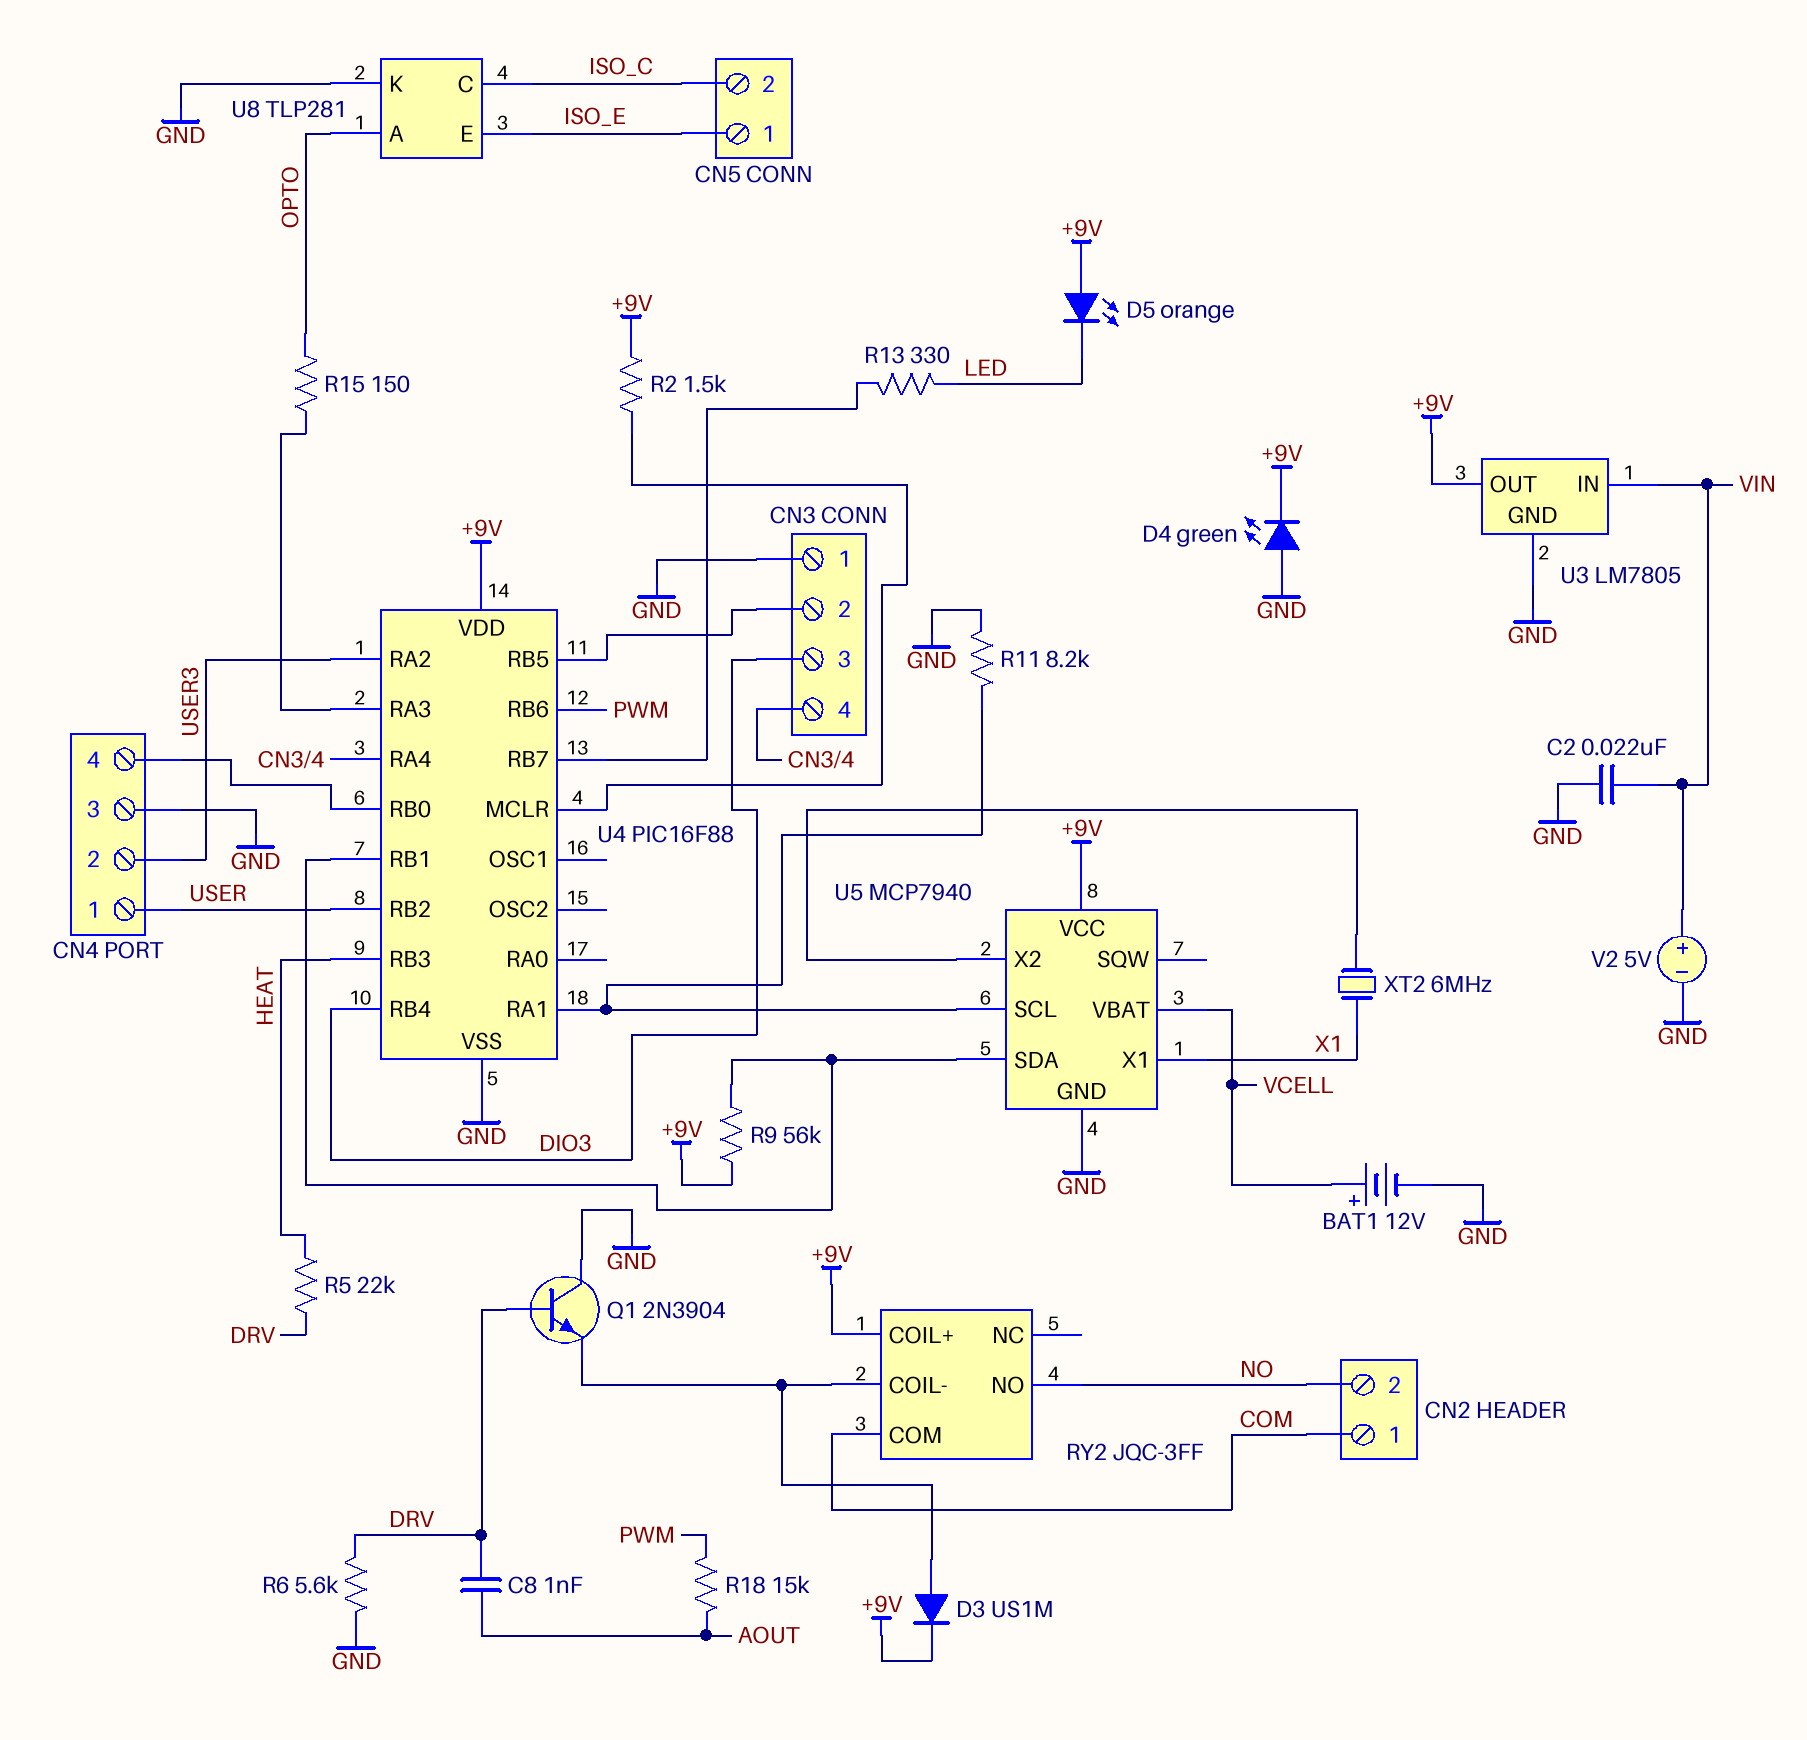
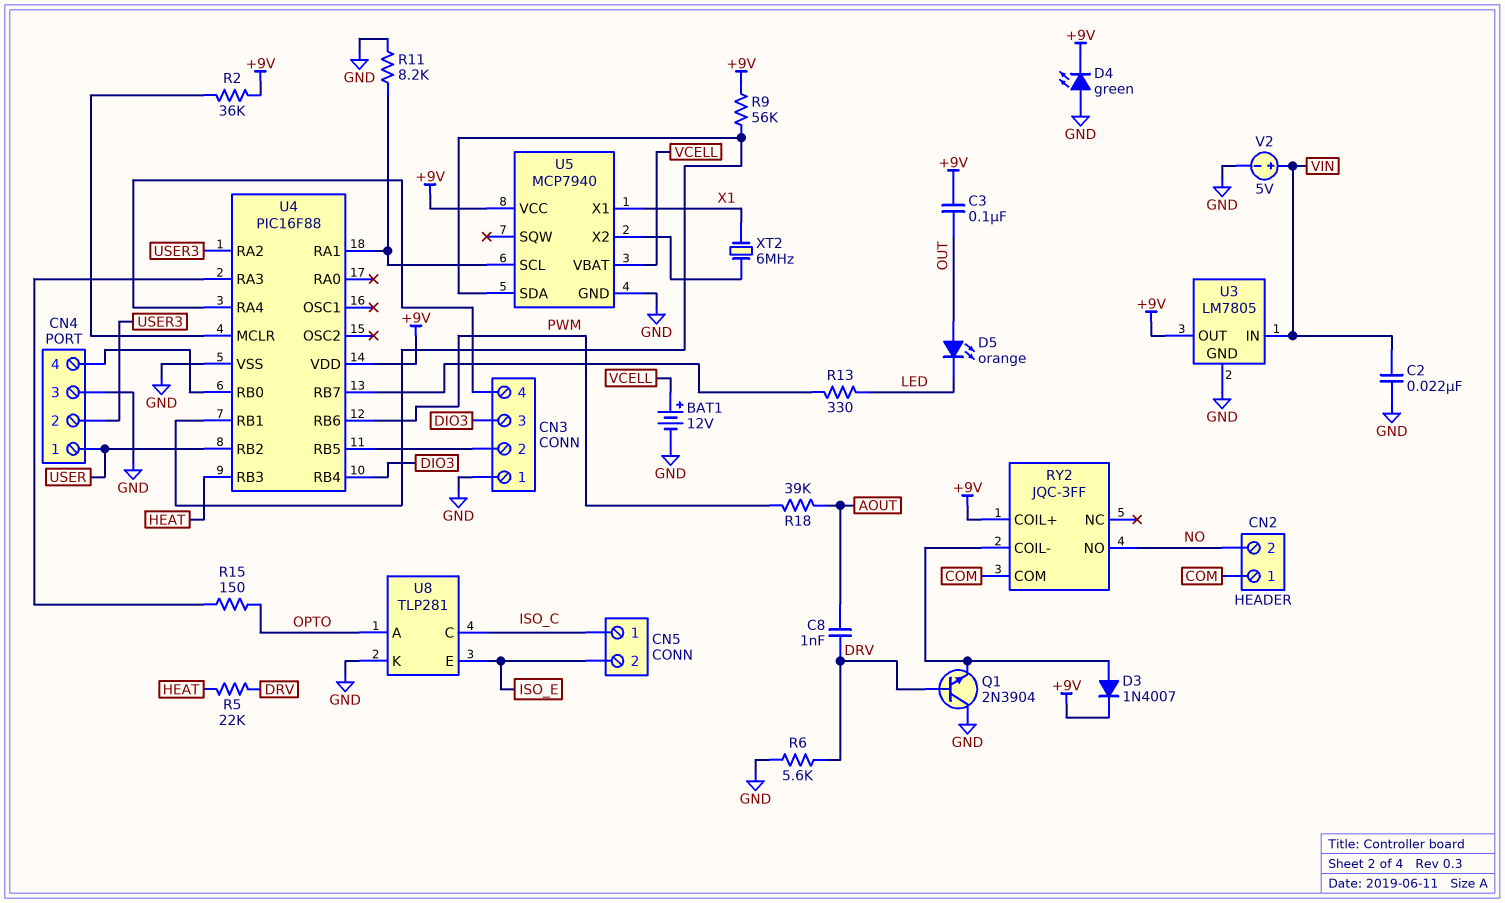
C3: none -> 100nF (+9V, OUT)
CN5 pin 1: ISO_E -> ISO_C
CN5 pin 2: ISO_C -> ISO_E
D3: diode US1M (A RY2/COIL-, K +9V) -> diode 1N4007 (A RY2/COIL-, K +9V)
D5: LED orange (A +9V, K LED) -> LED orange (A OUT, K LED)
R2: 1.5k (+9V, U4/MCLR) -> 36k (+9V, U4/MCLR)
R18: 15k (AOUT, PWM) -> 39k (AOUT, PWM)

